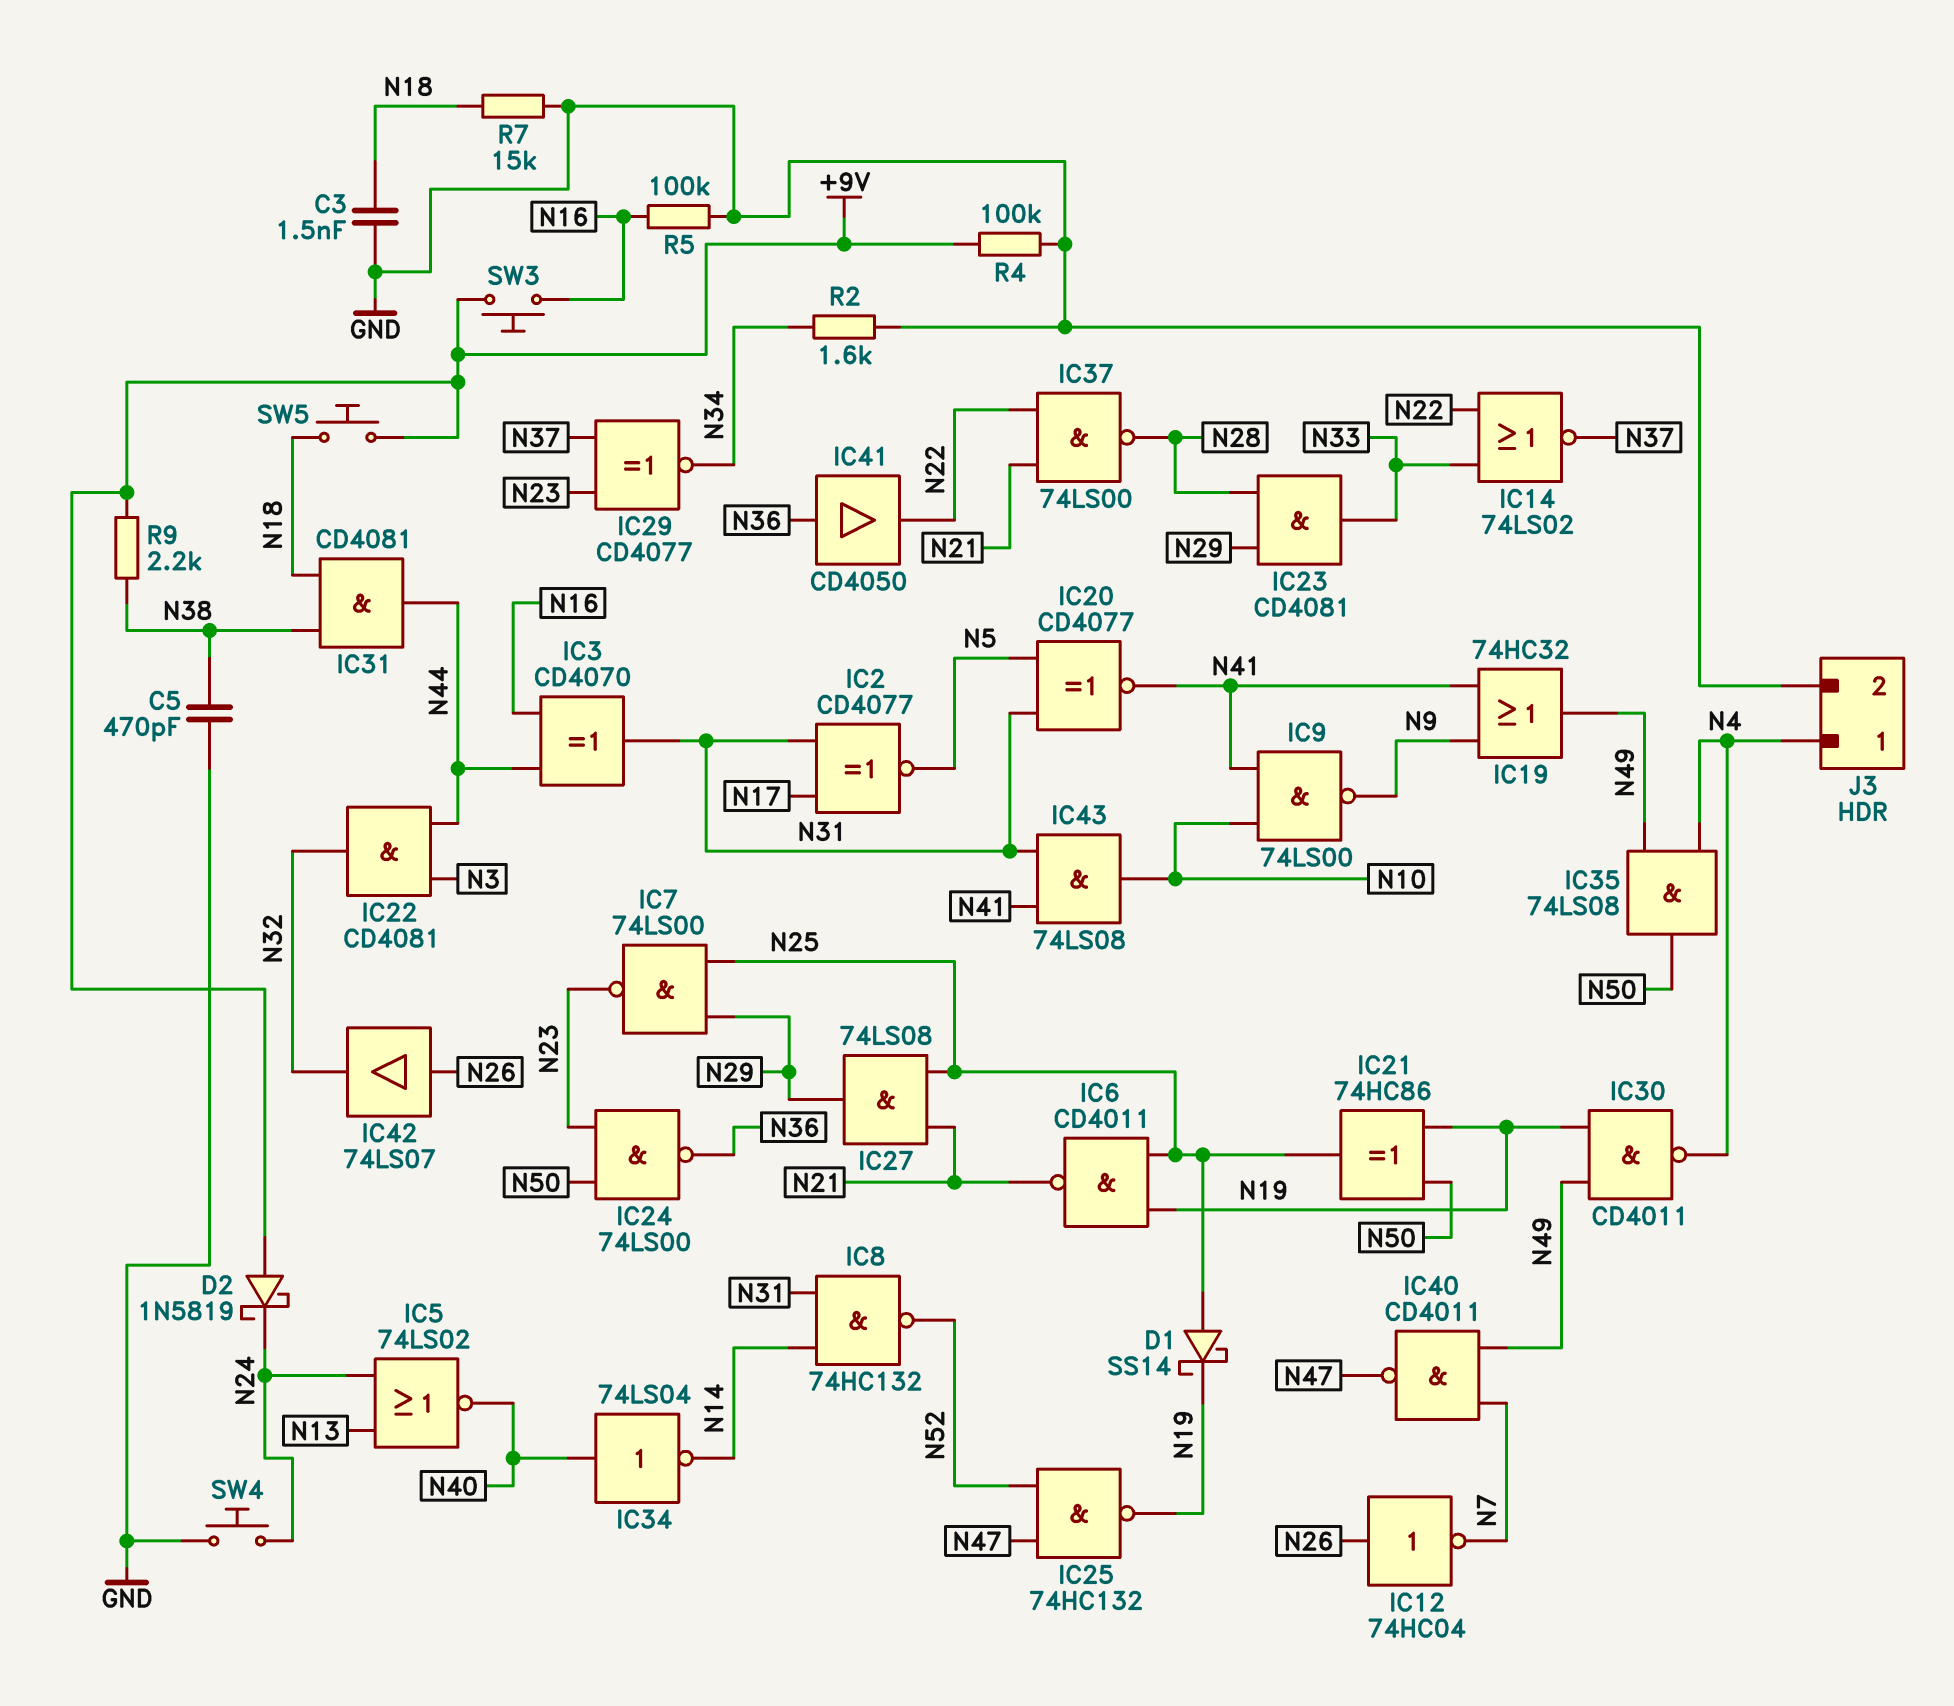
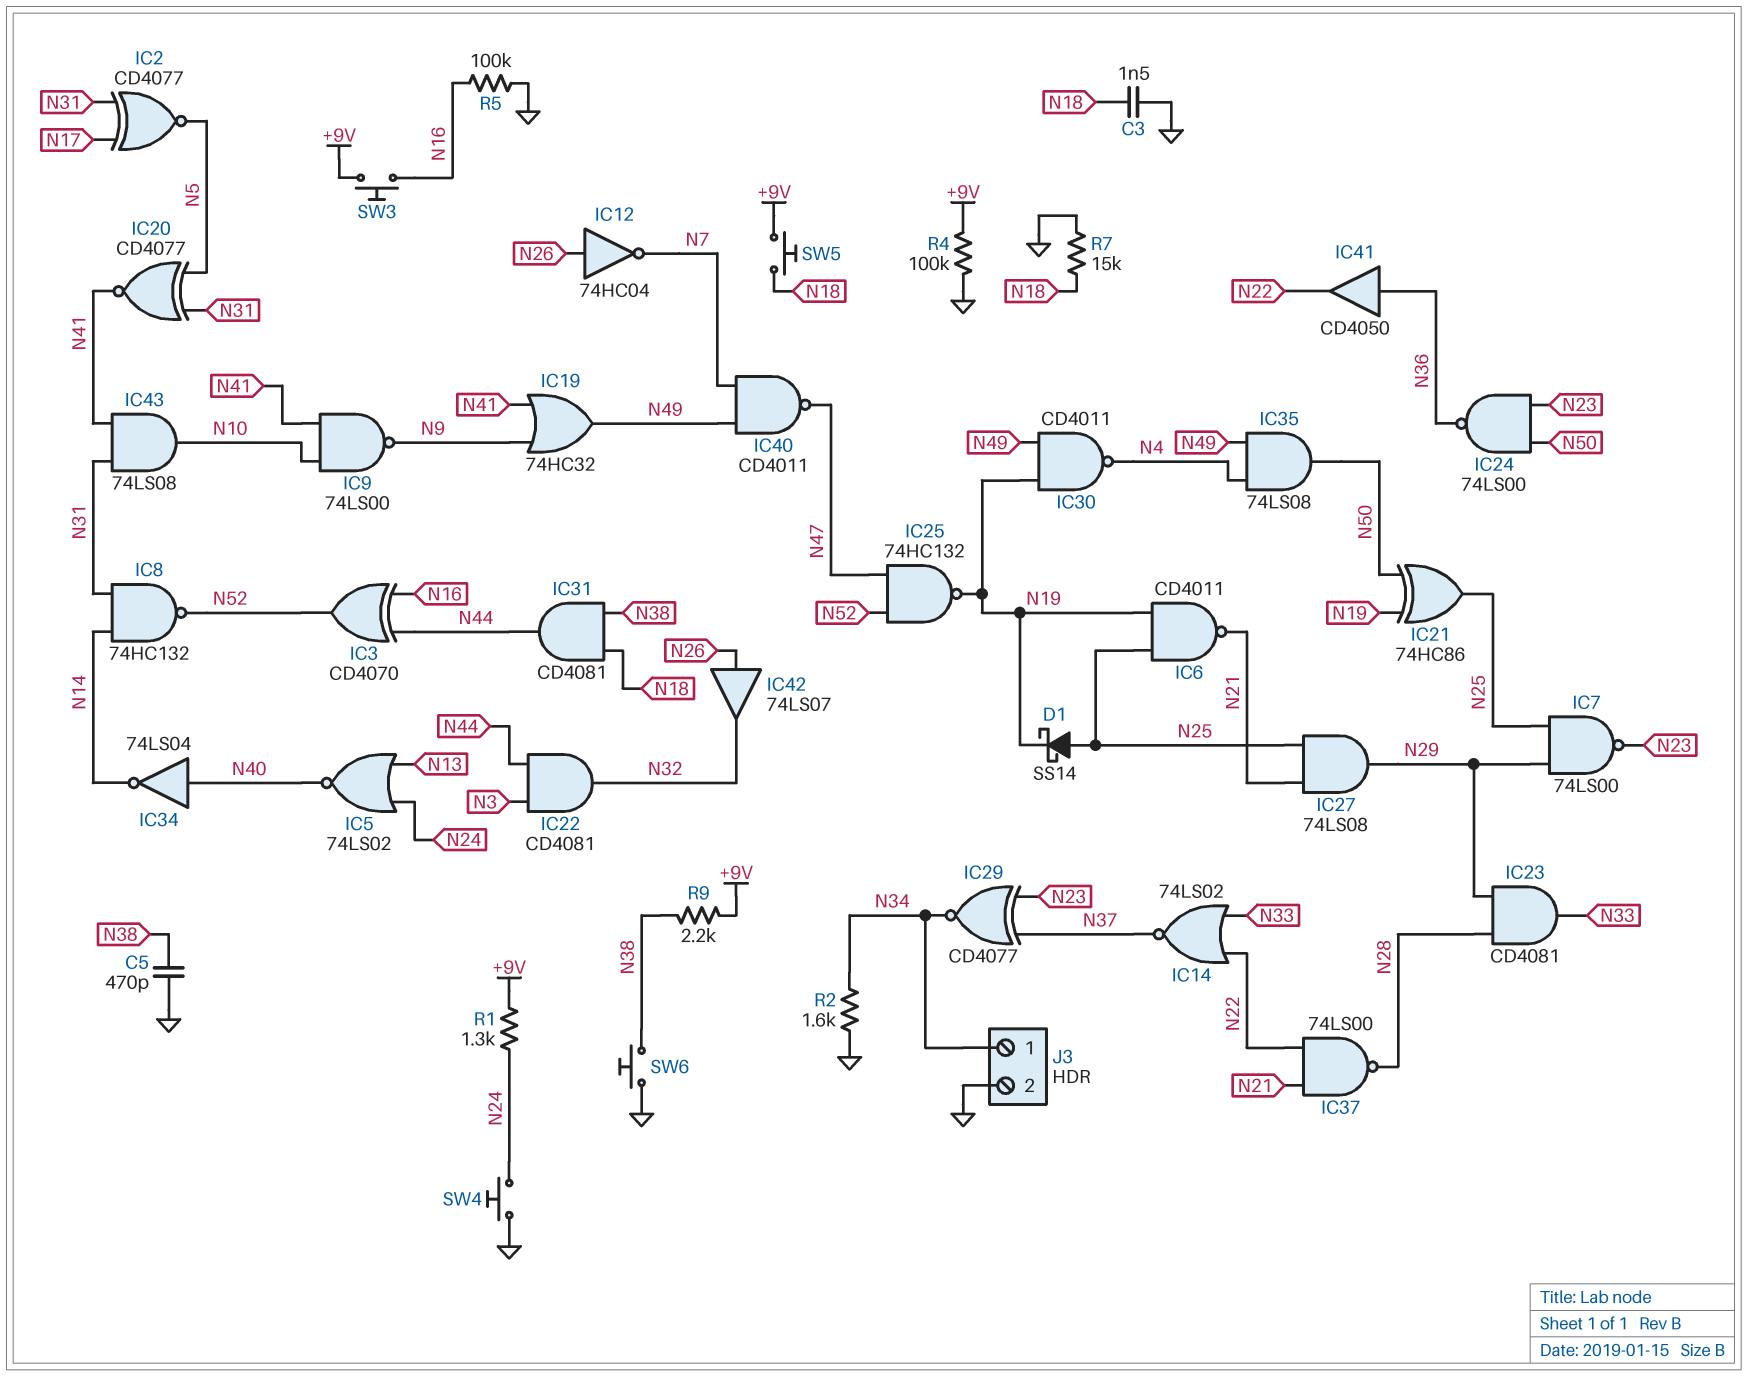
D2: schottky 1N5819 (A +9V, K N24) -> none
IC3: XOR CD4070 (in N16, in N44, out N31) -> XOR CD4070 (in N16, in N44, out N52)
J3 pin 1: N4 -> N34
R1: none -> 1.3k (+9V, N24)
SW6: none -> button (GND, N38)

